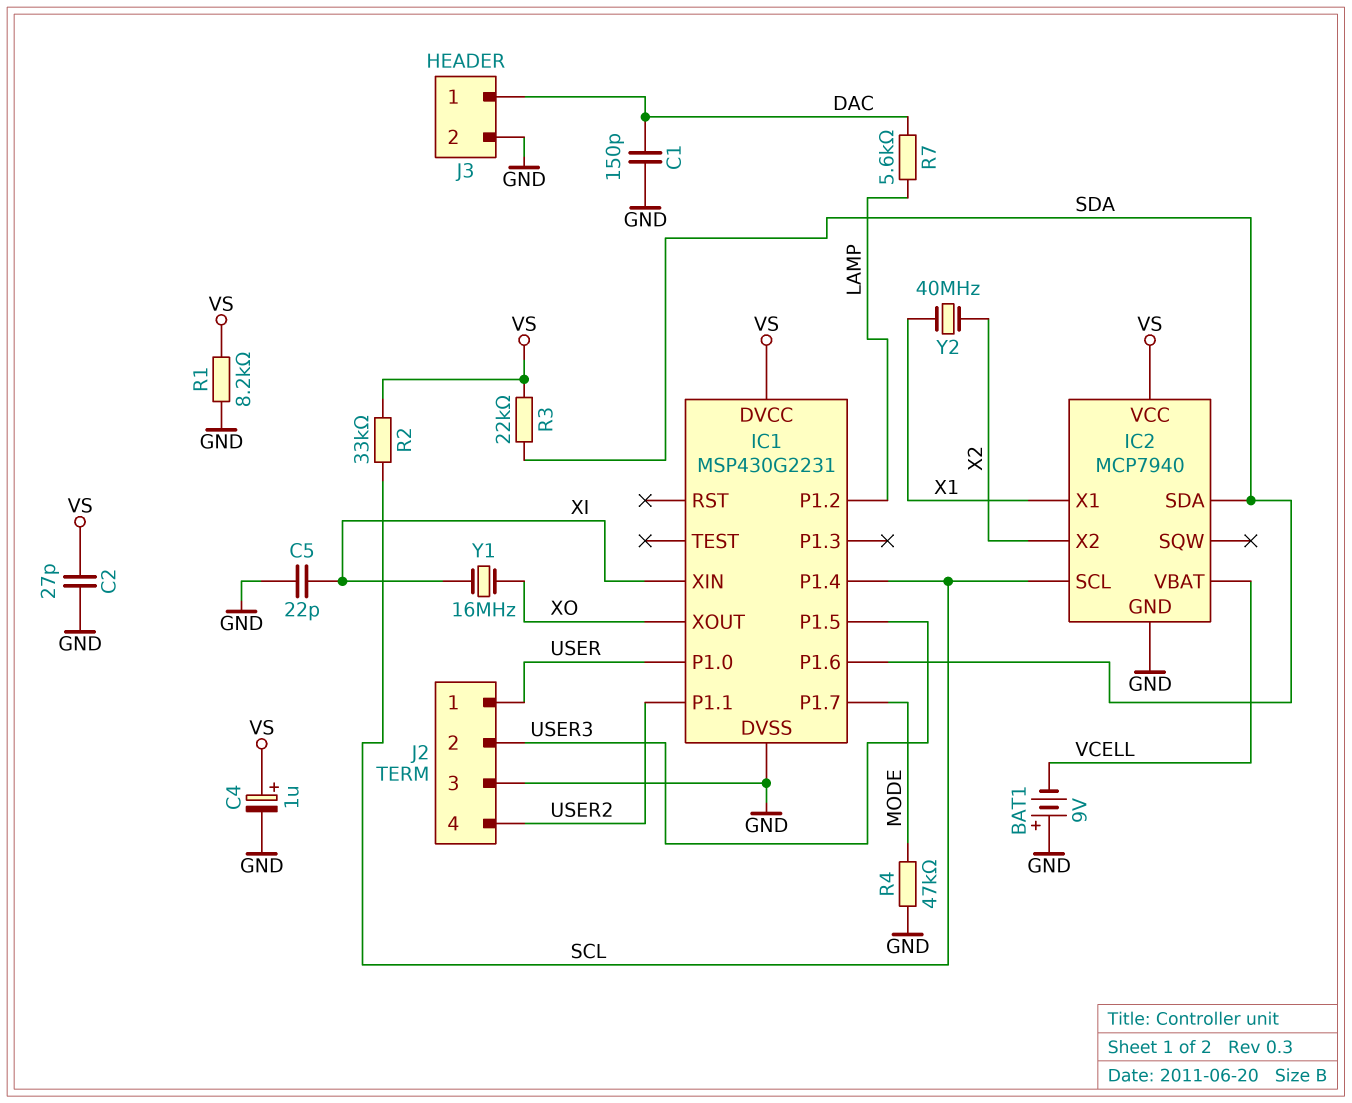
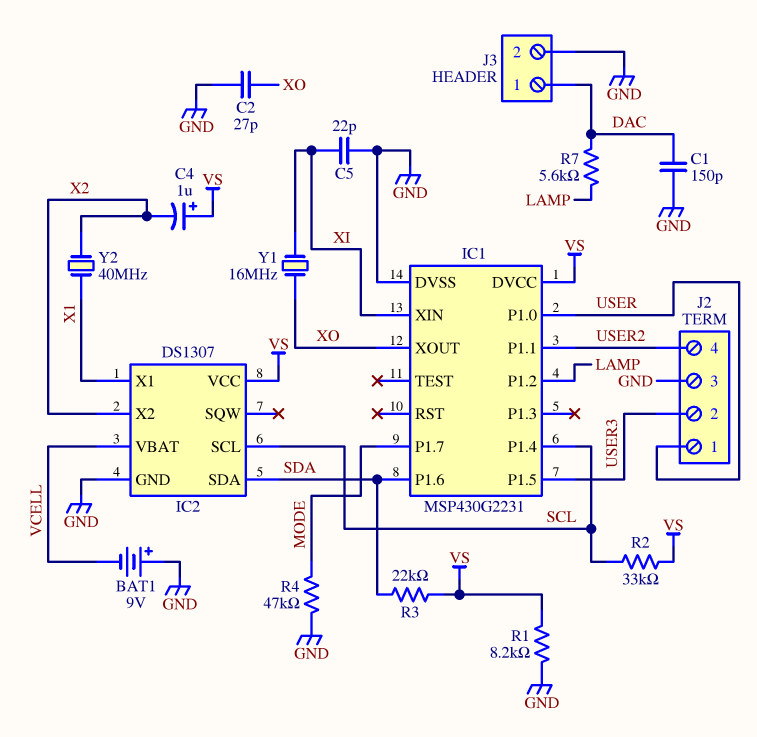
C2: 27pF (GND, VS) -> 27pF (GND, XO)
C4: 1uF (plus VS, minus GND) -> 1uF (plus VS, minus X2)
IC2: MCP7940 -> DS1307

